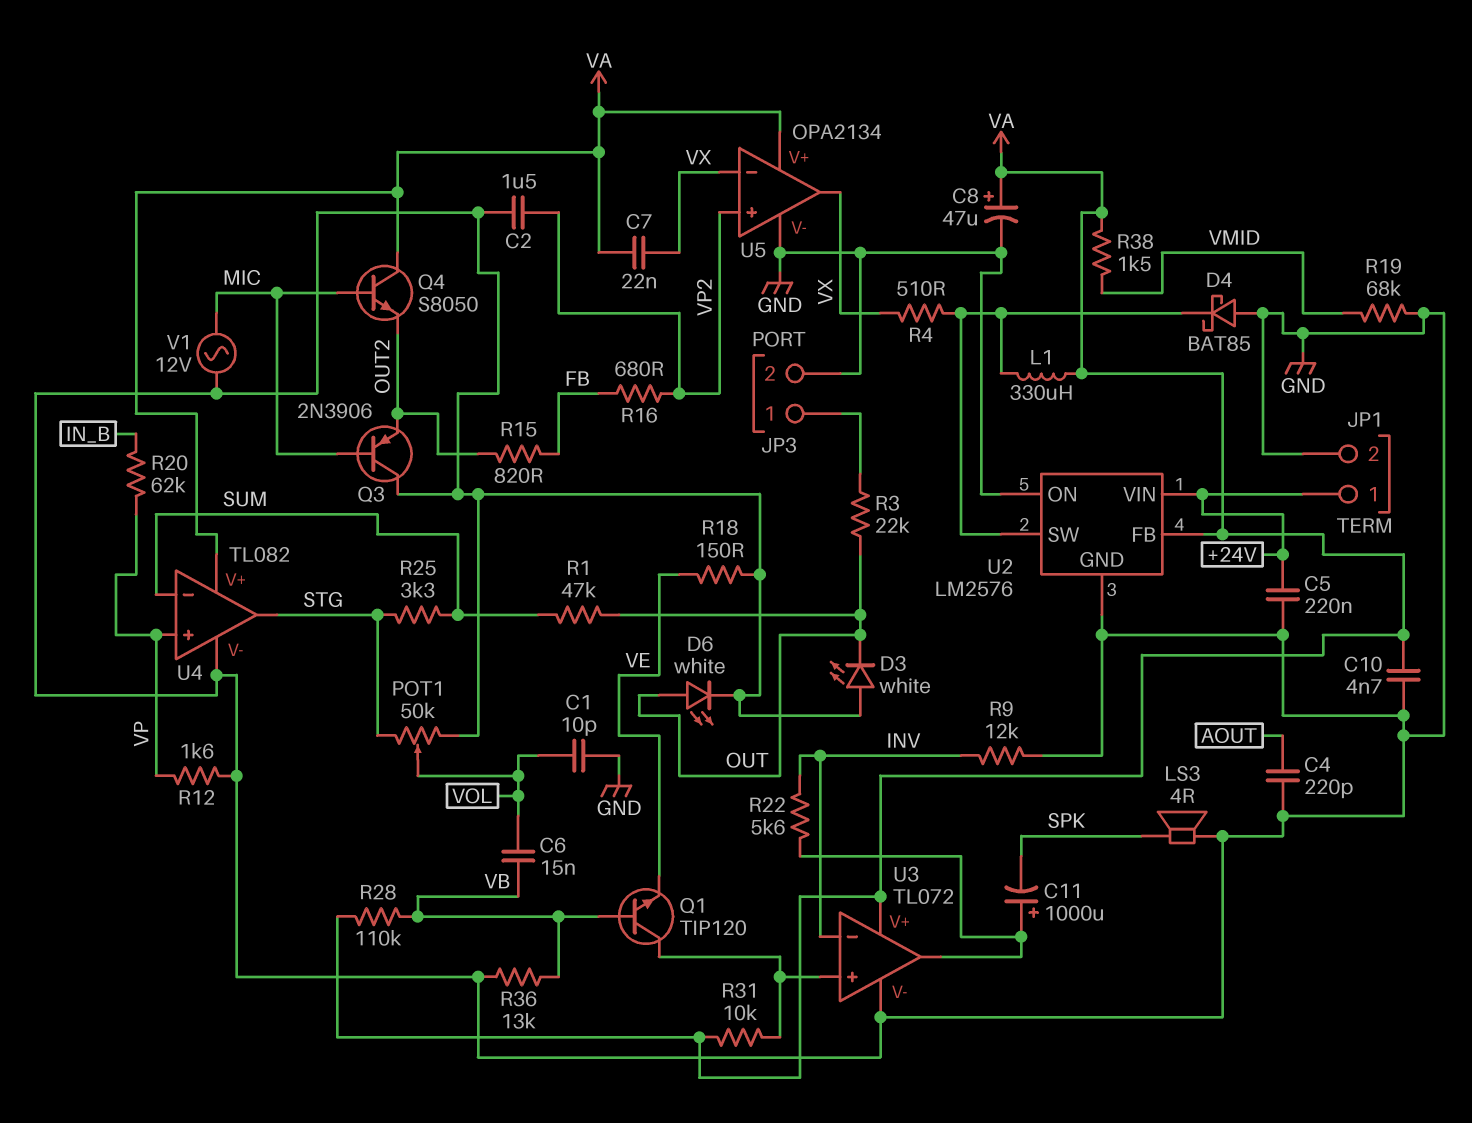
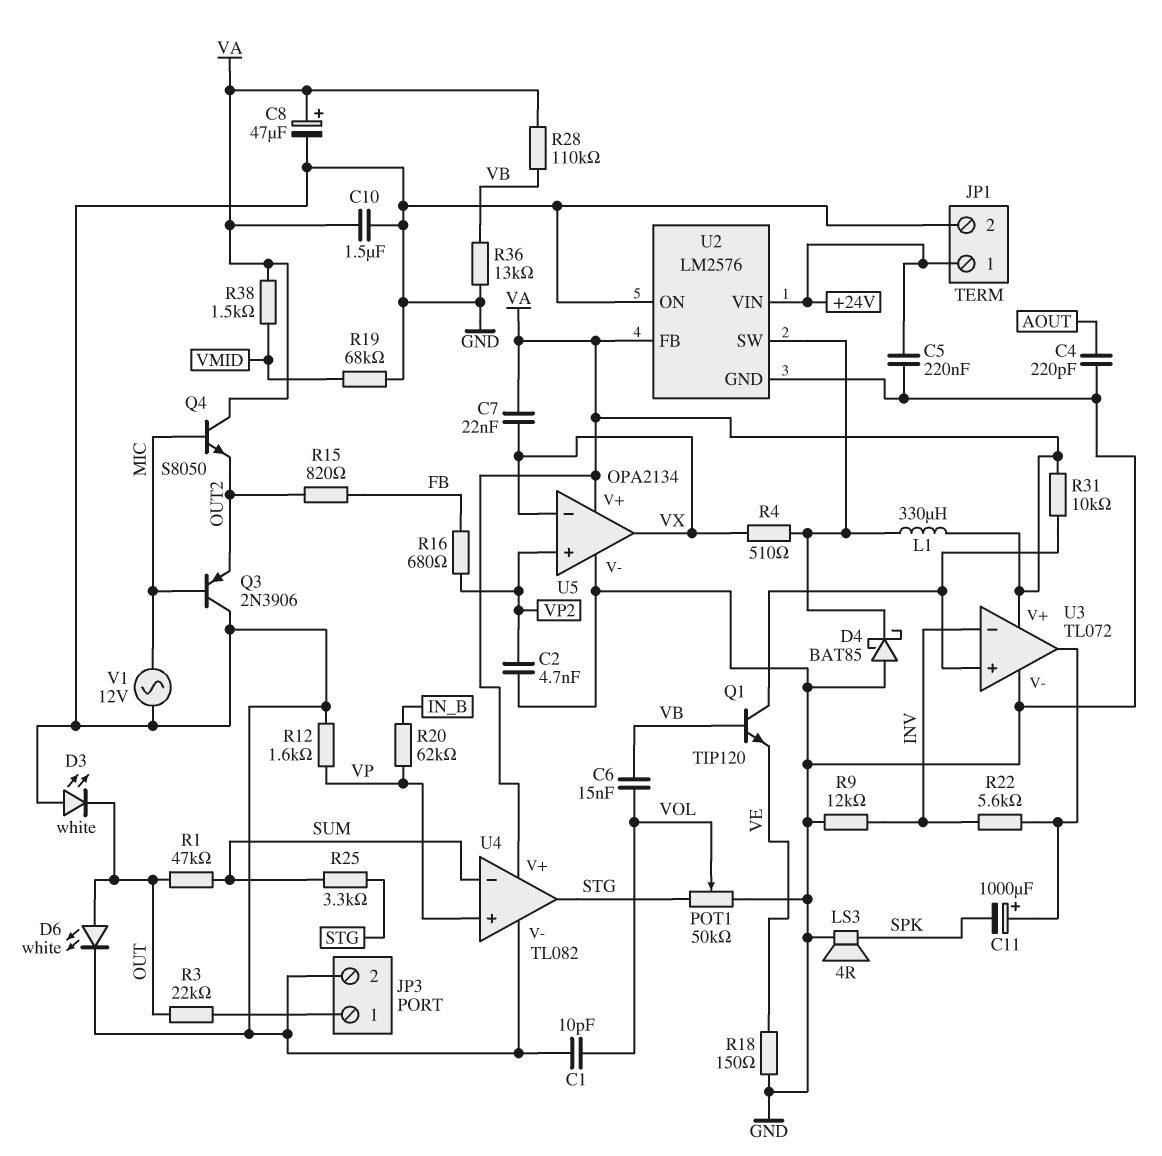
C2: 1.5uF (GND, VP2) -> 4.7nF (GND, VP2)
C10: 4.7nF (GND, VA) -> 1.5uF (GND, VA)

